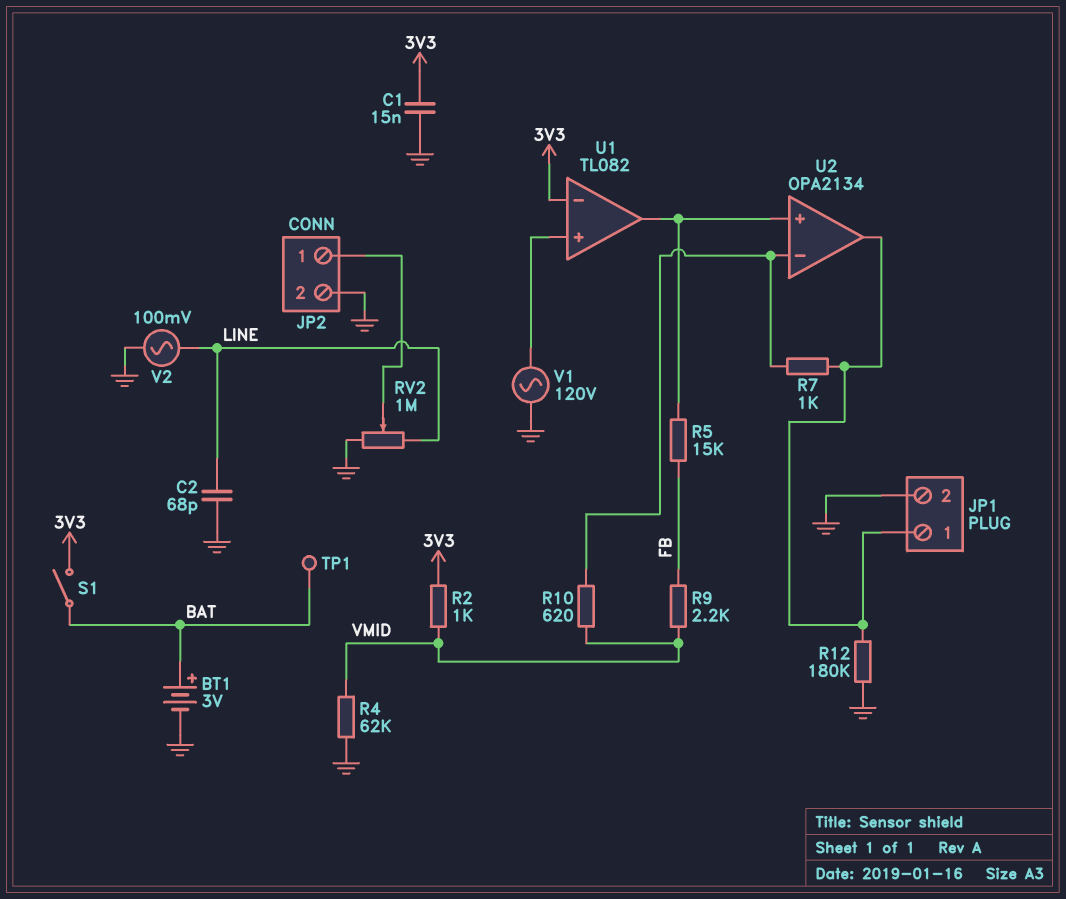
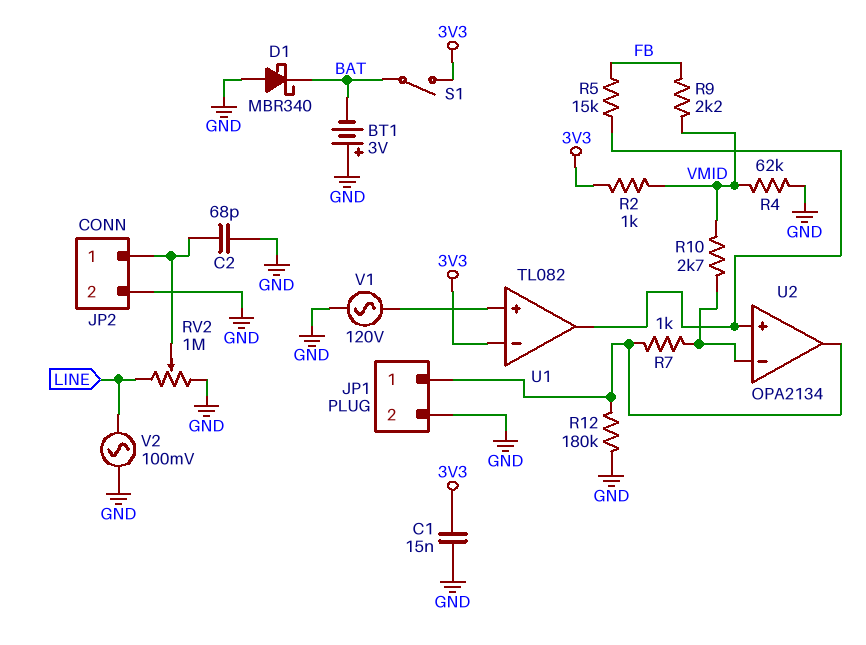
BT1: 3V (plus BAT, minus GND) -> 3V (plus GND, minus BAT)
C2: 68pF (GND, LINE) -> 68pF (GND, JP2/1)
D1: none -> schottky MBR340 (A GND, K BAT)
R10: 620 (U2/in-, VMID) -> 2.7k (U2/in-, VMID)
TP1: test point (BAT) -> none

